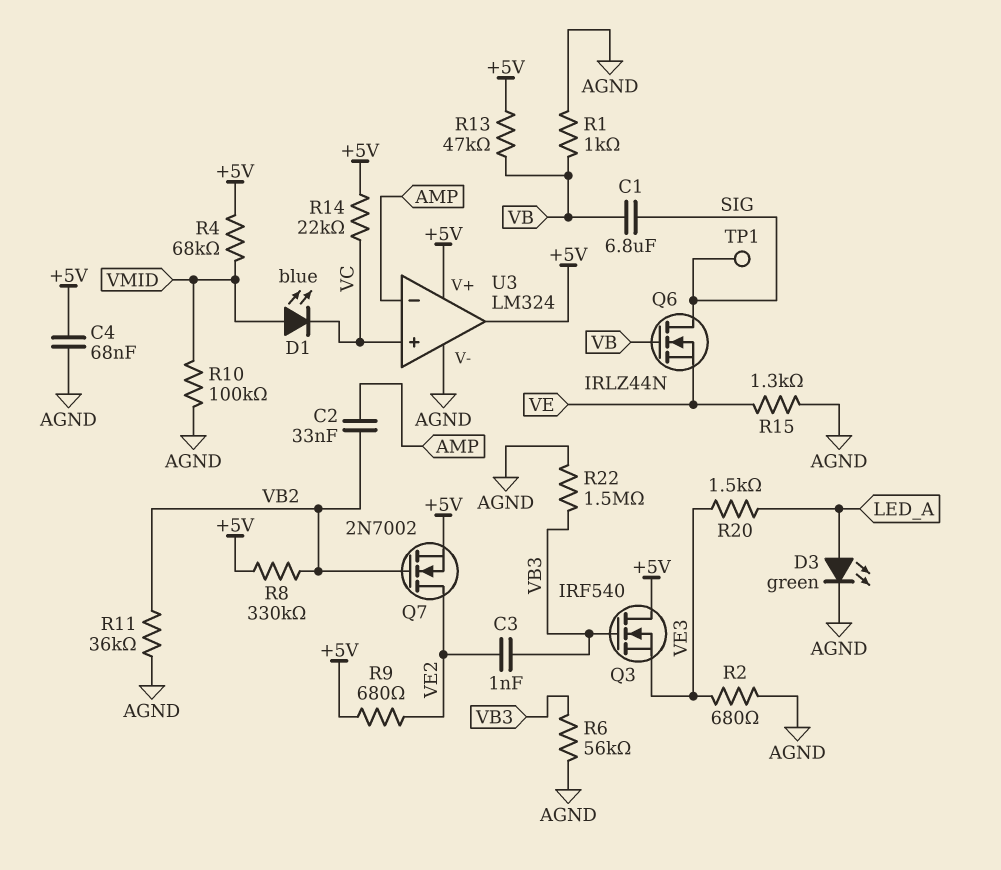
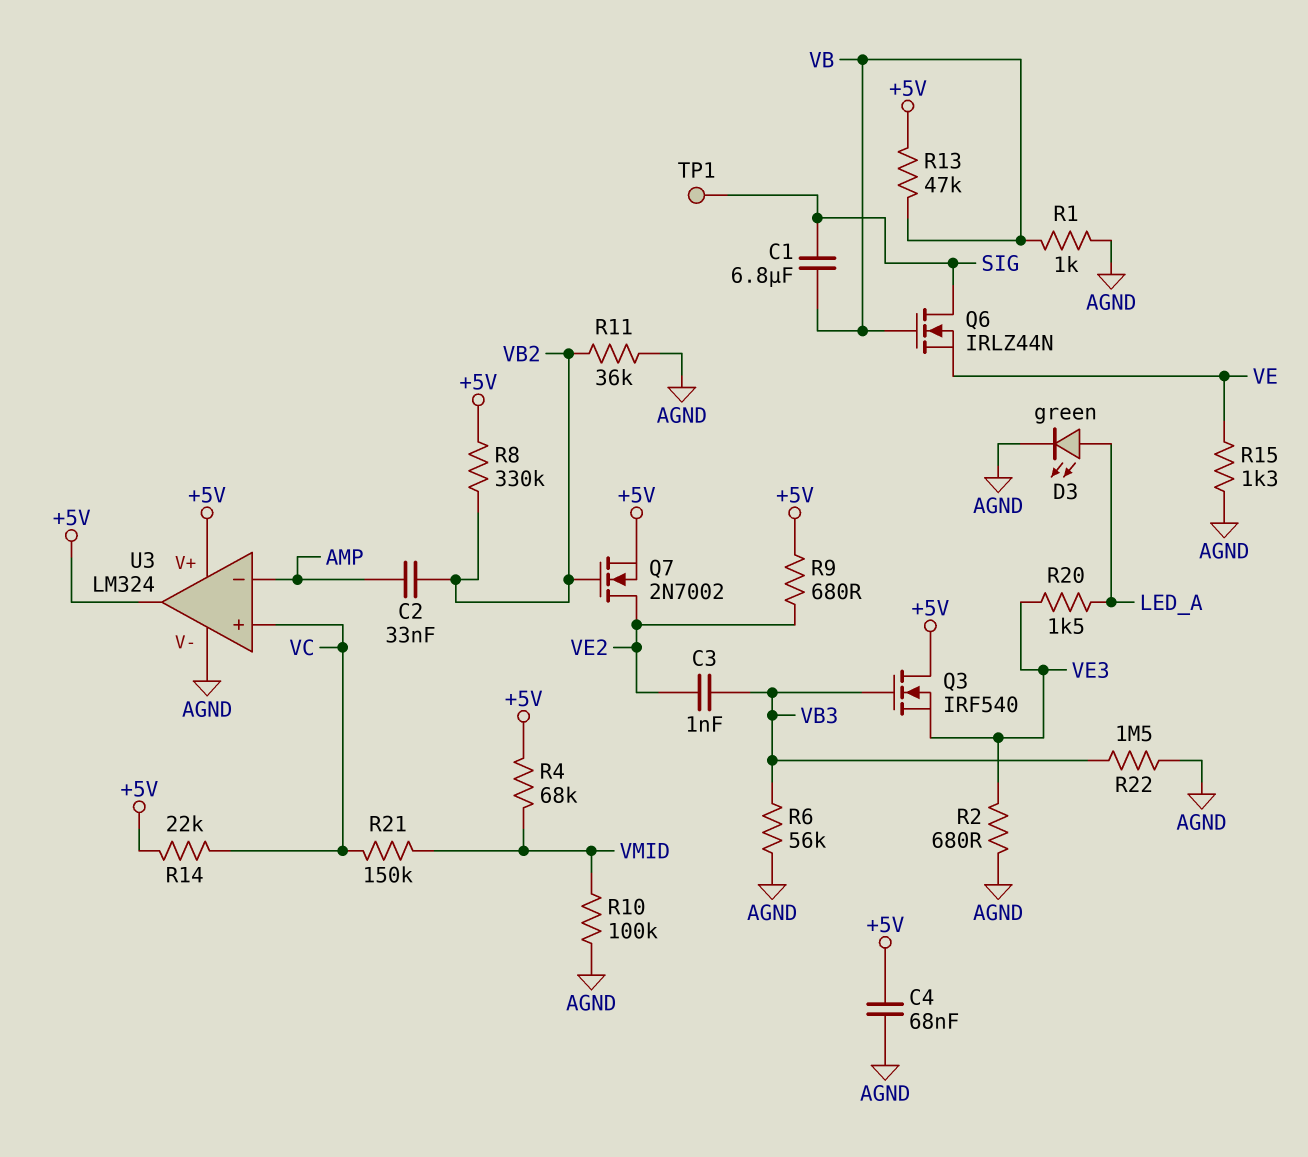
D1: LED blue (A VMID, K VC) -> none
R21: none -> 150k (VC, VMID)

